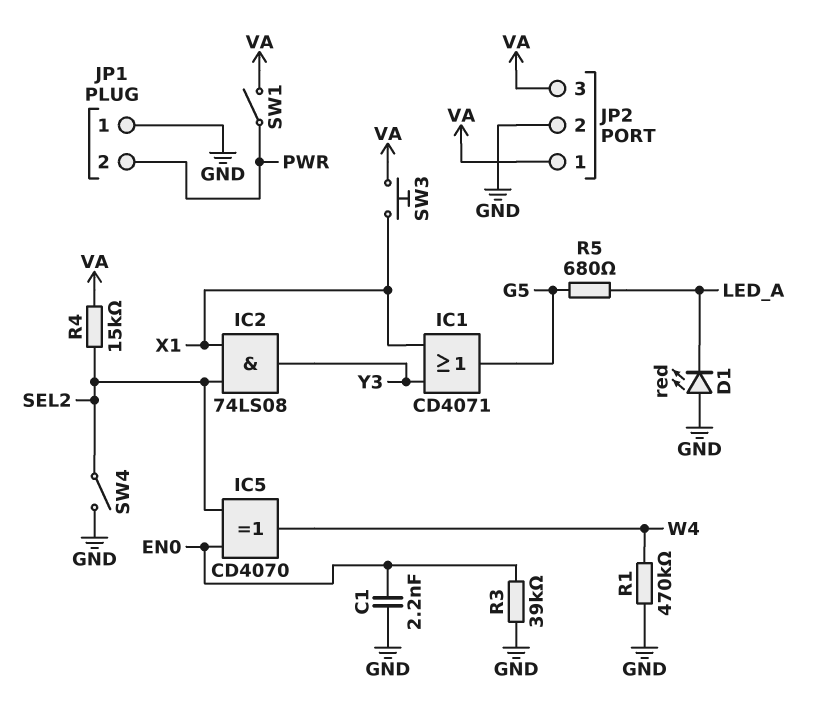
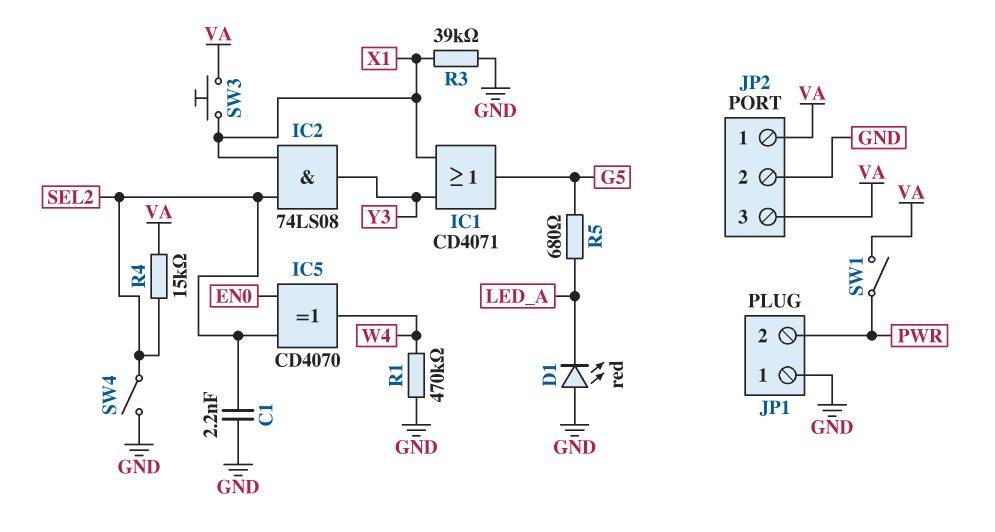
C1: 2.2nF (EN0, GND) -> 2.2nF (GND, SEL2)
R3: 39k (EN0, GND) -> 39k (GND, X1)

